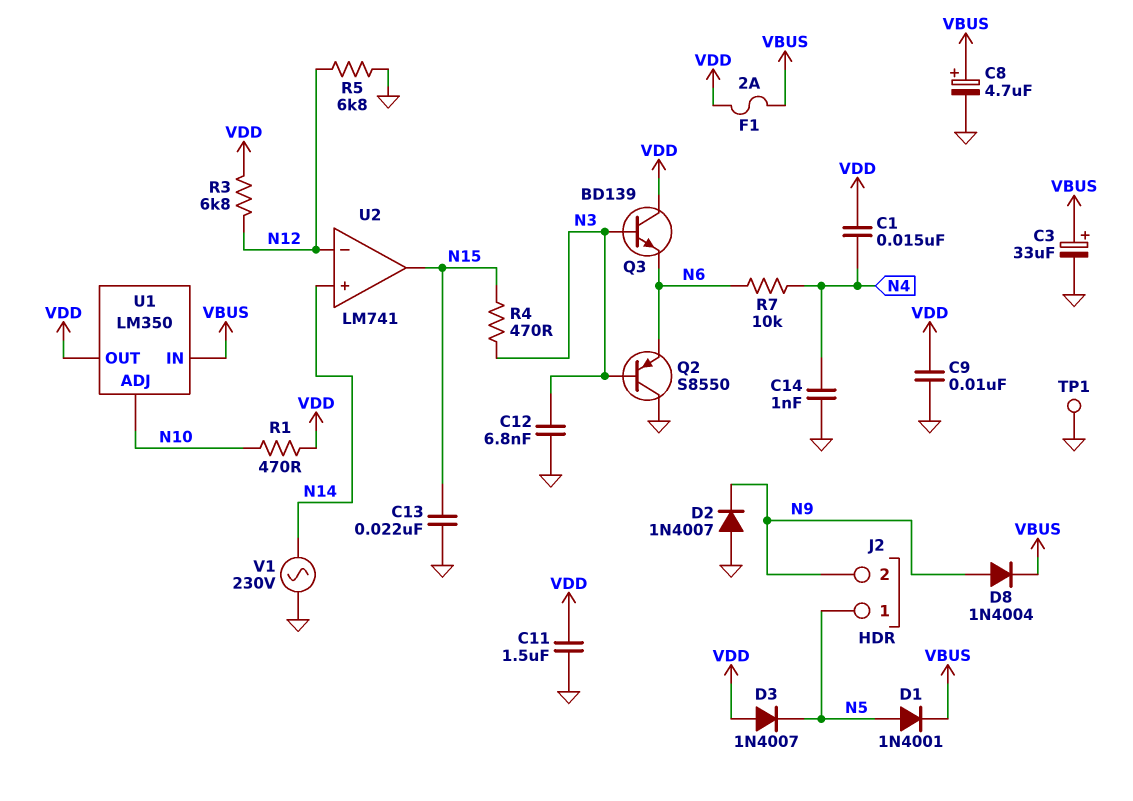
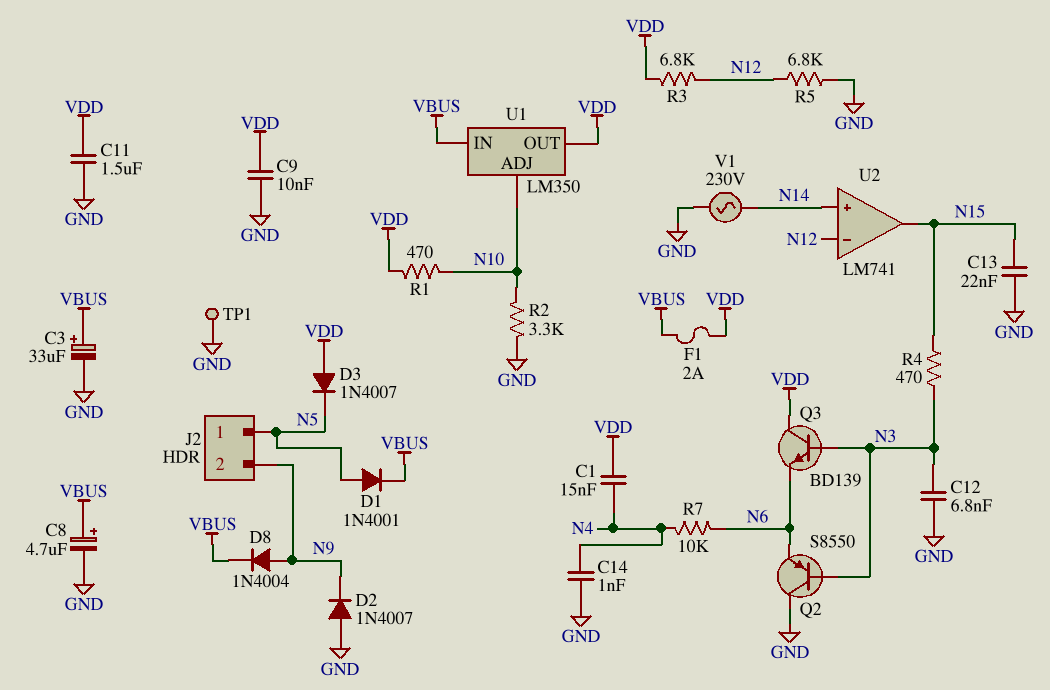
R2: none -> 3.3k (GND, N10)

